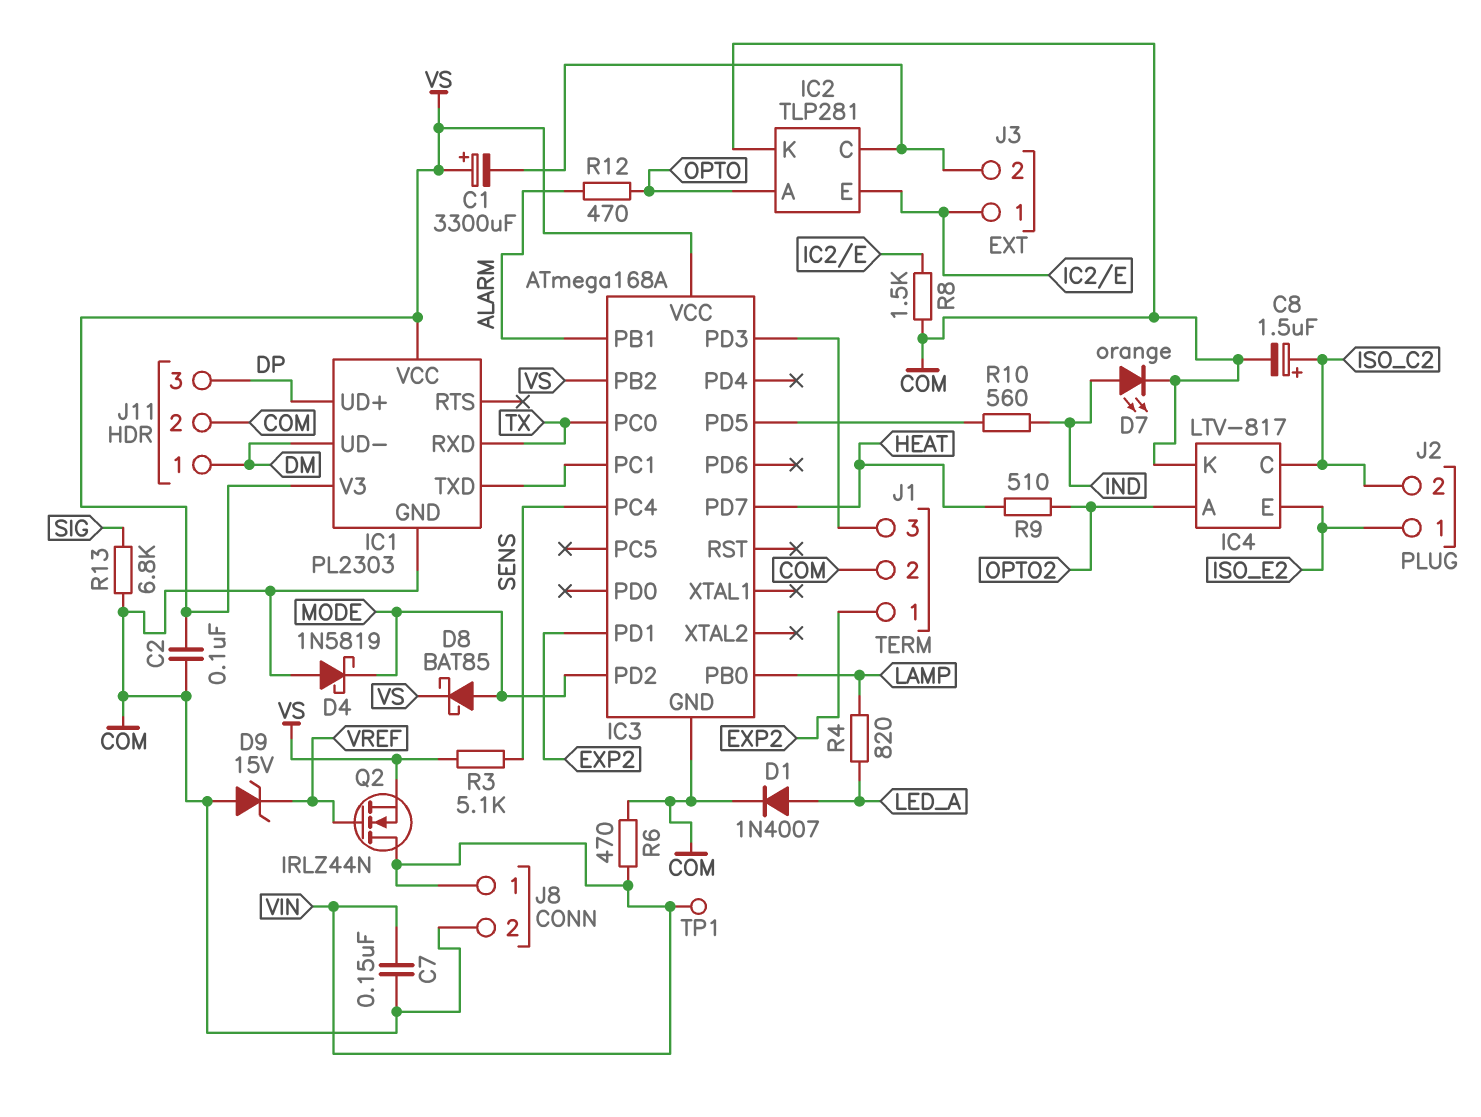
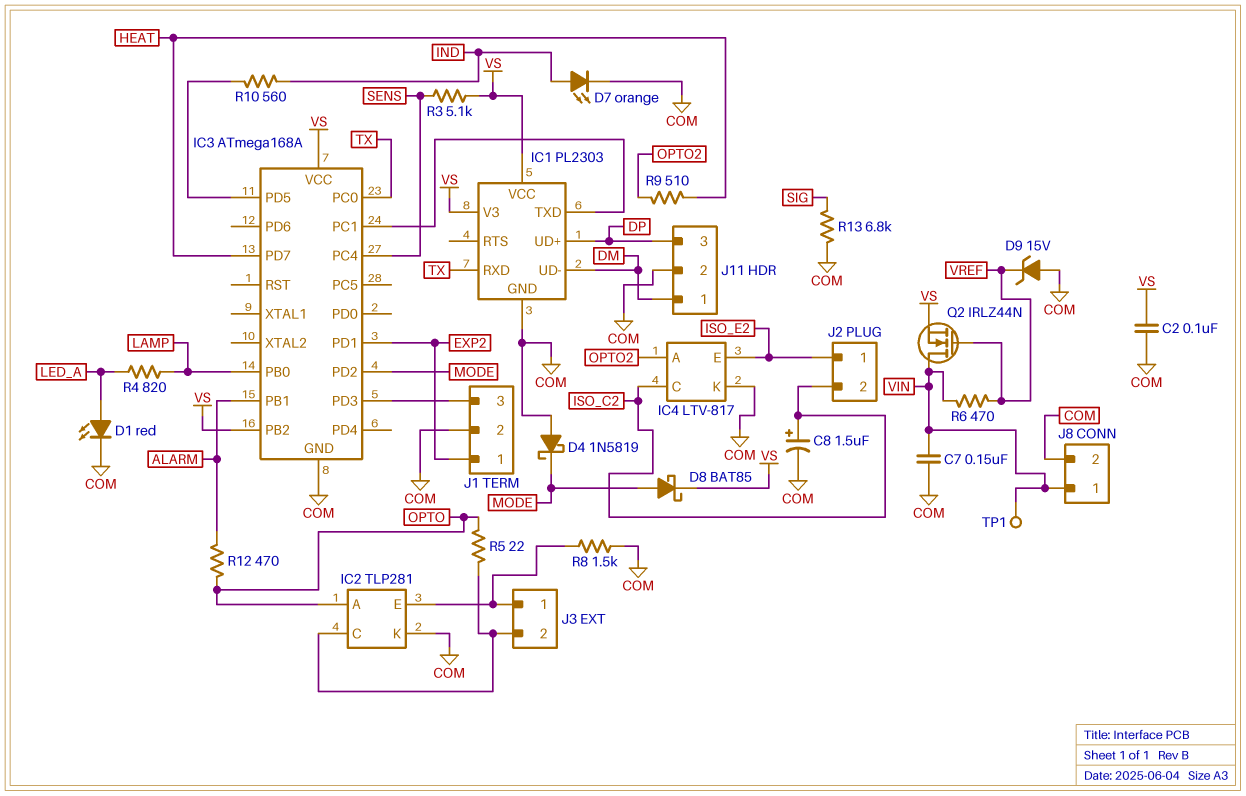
C1: 3300uF (plus VS, minus IC2/C) -> none
D1: diode 1N4007 (A LED_A, K COM) -> LED red (A LED_A, K COM)
R5: none -> 22 (IC2/C, OPTO)
R6: 470 (COM, VIN) -> 470 (VIN, VREF)

